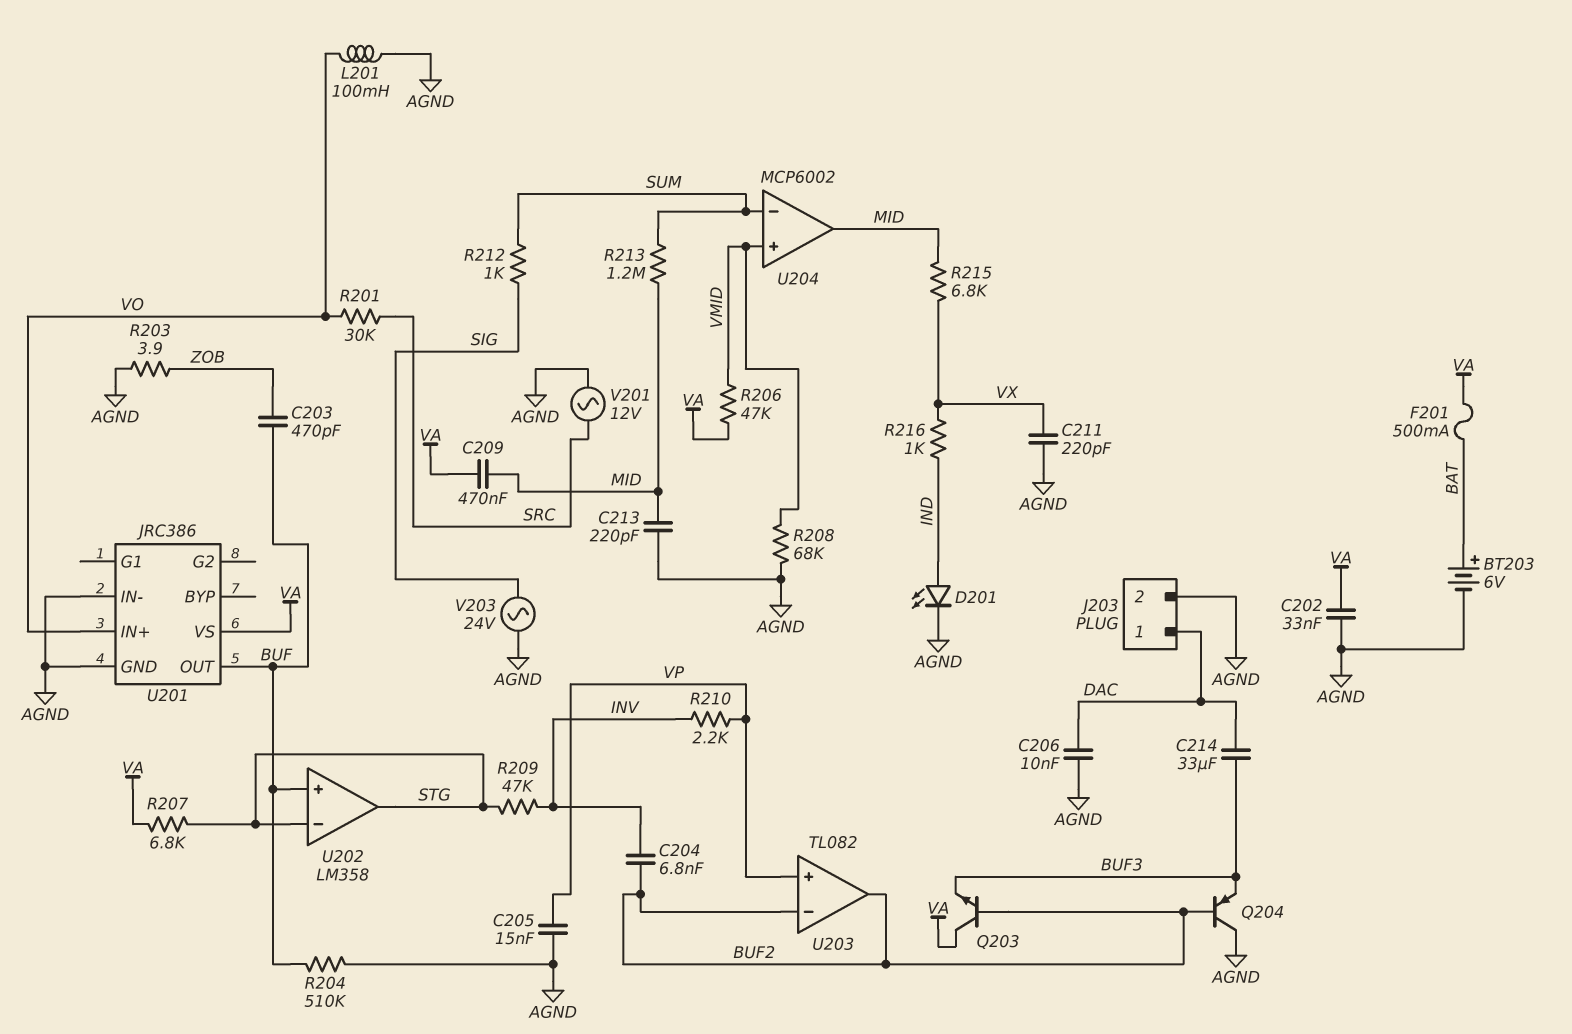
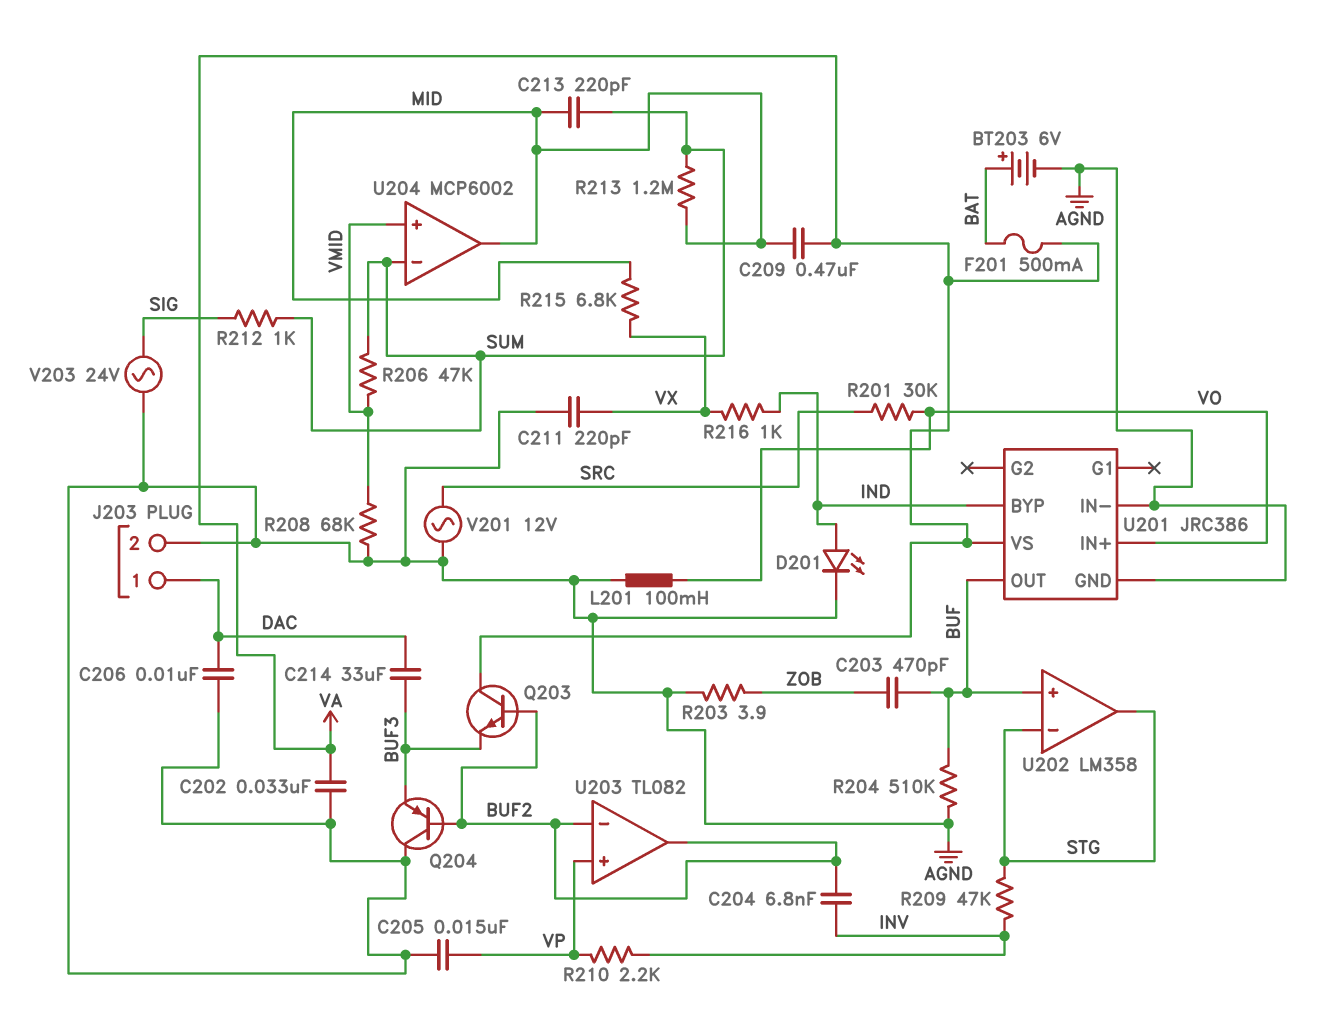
C213: 220pF (AGND, MID) -> 220pF (MID, SUM)
R206: 47k (VA, VMID) -> 47k (SUM, VMID)
R207: 6.8k (STG, VA) -> none
U201 pin BYP: none -> IND

